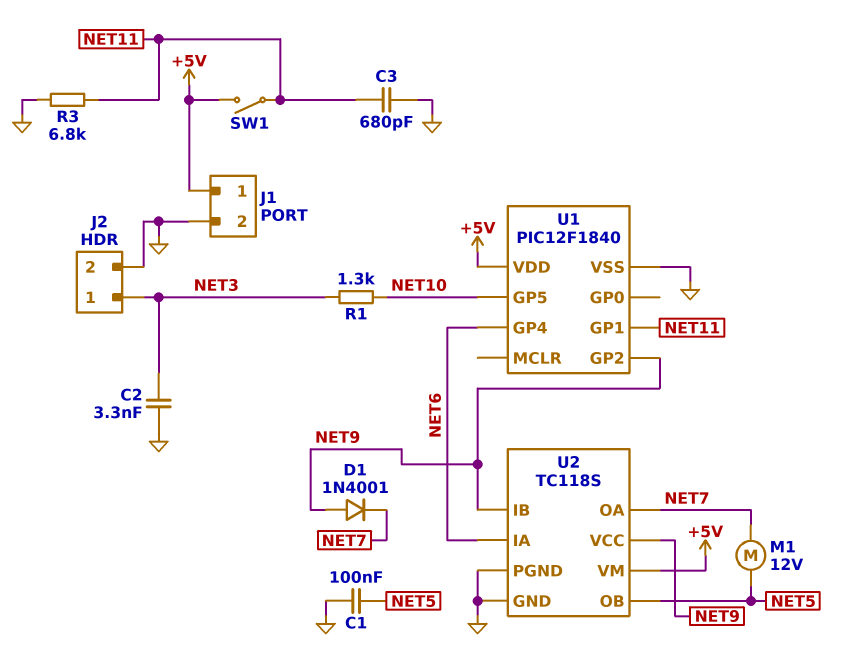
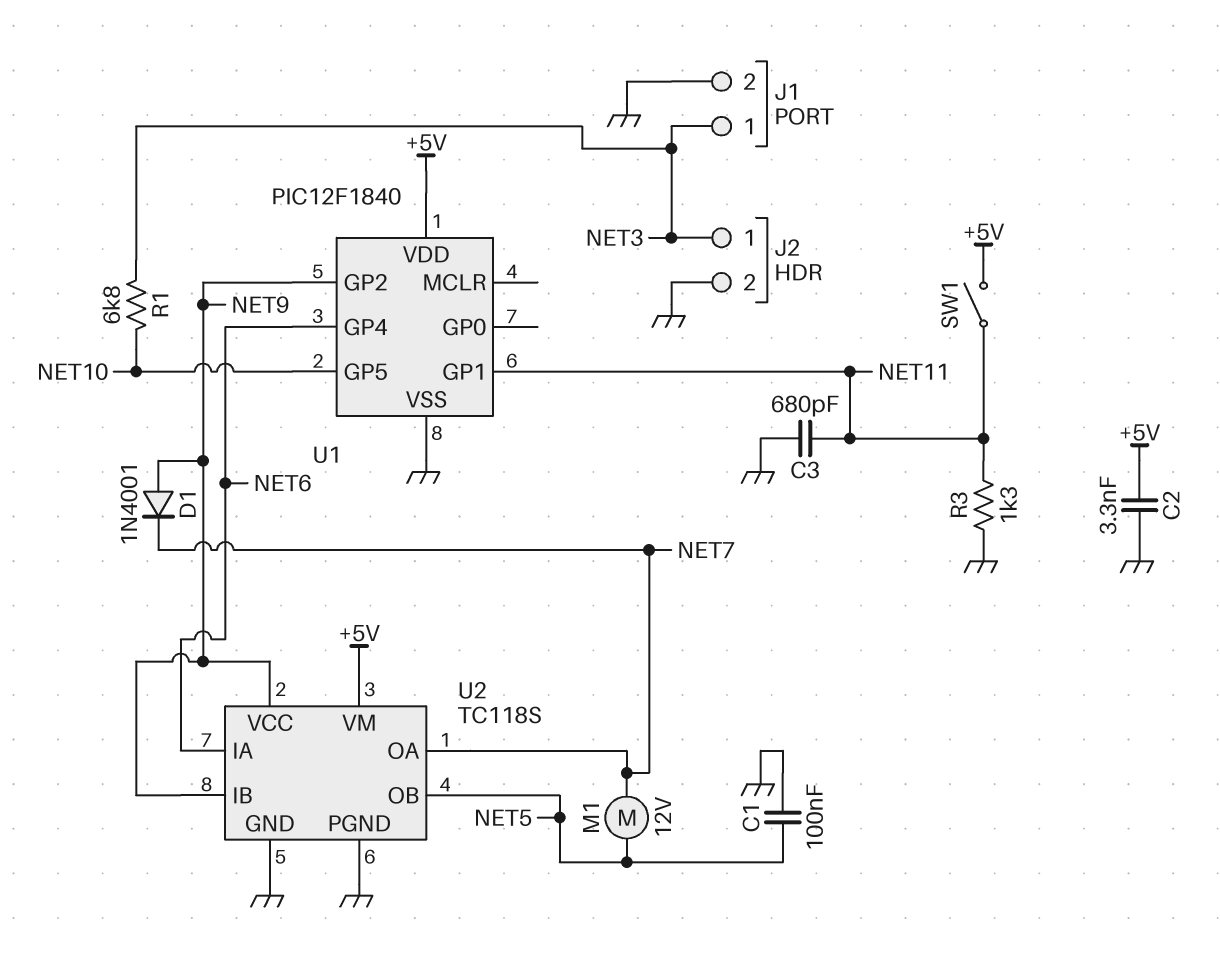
C2: 3.3nF (GND, NET3) -> 3.3nF (+5V, GND)
J1 pin 1: +5V -> NET3
R1: 1.3k (NET3, NET10) -> 6.8k (NET3, NET10)
R3: 6.8k (GND, NET11) -> 1.3k (GND, NET11)

